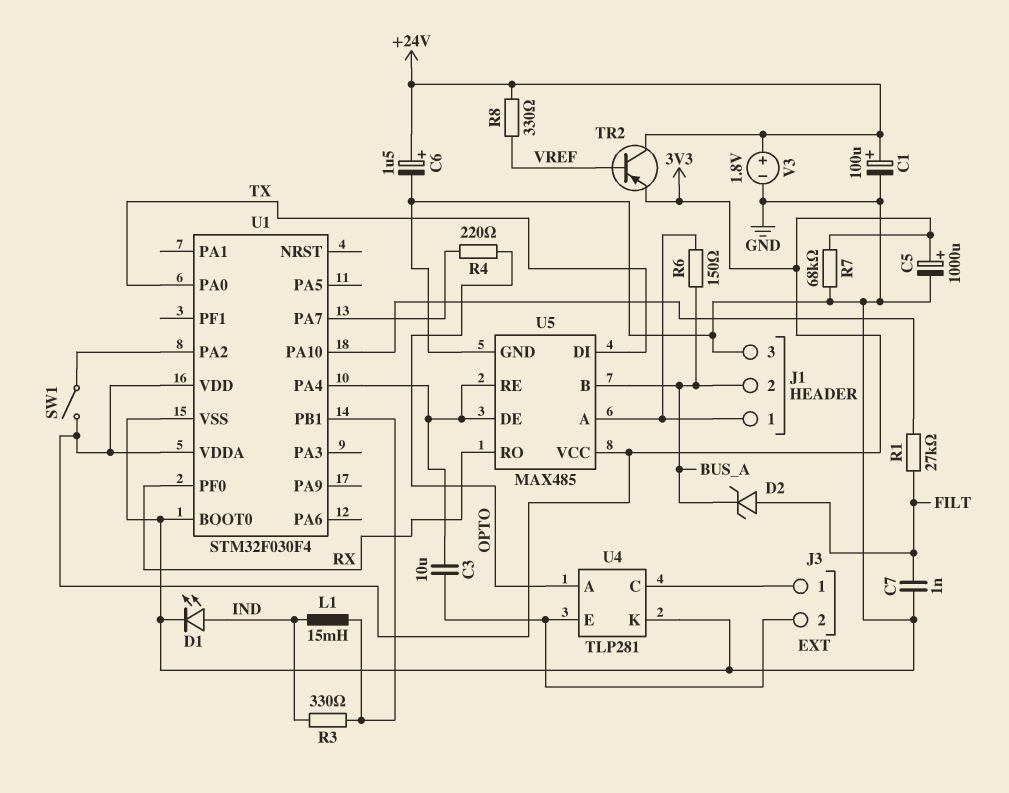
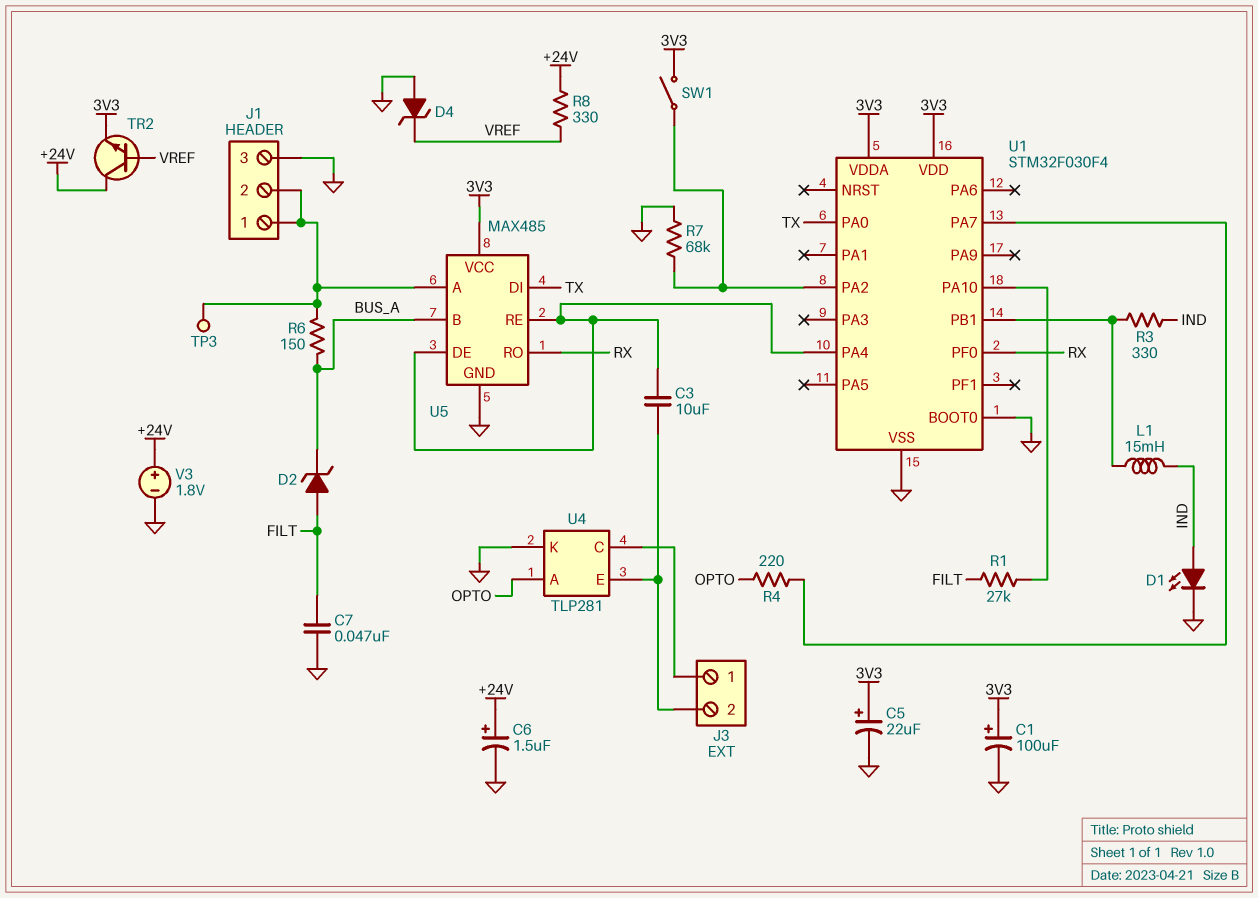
C1: 100uF (plus +24V, minus GND) -> 100uF (plus 3V3, minus GND)
C5: 1000uF (plus 3V3, minus GND) -> 22uF (plus 3V3, minus GND)
C7: 1nF (FILT, GND) -> 47nF (FILT, GND)
D4: none -> zener (A GND, K VREF)
J1 pin 2: BUS_A -> J1/1
R7: 68k (3V3, GND) -> 68k (GND, U1/PA2)
TP3: none -> test point (J1/1)
TR2: PNP (B VREF, C +24V, E 3V3) -> NPN (B VREF, C +24V, E 3V3)

